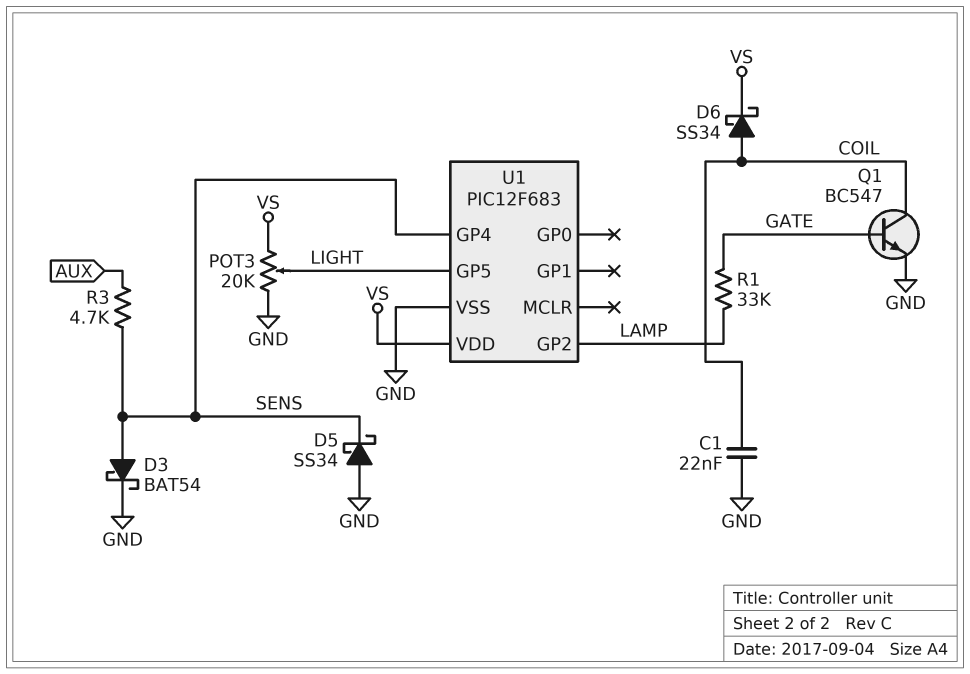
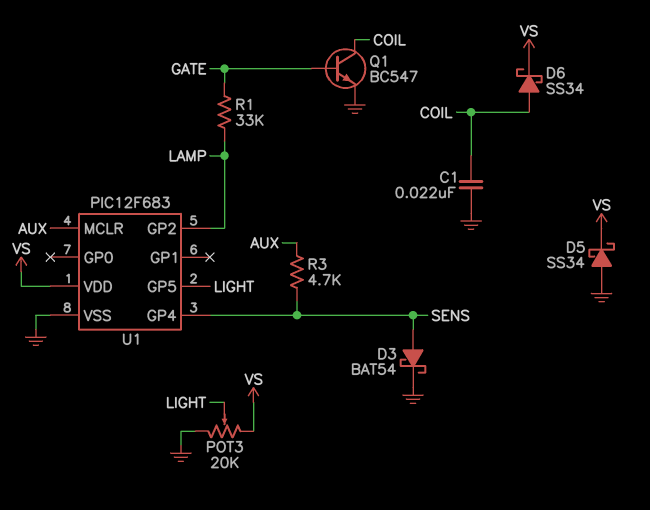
D5: schottky SS34 (A GND, K SENS) -> schottky SS34 (A GND, K VS)
U1 pin MCLR: none -> AUX

